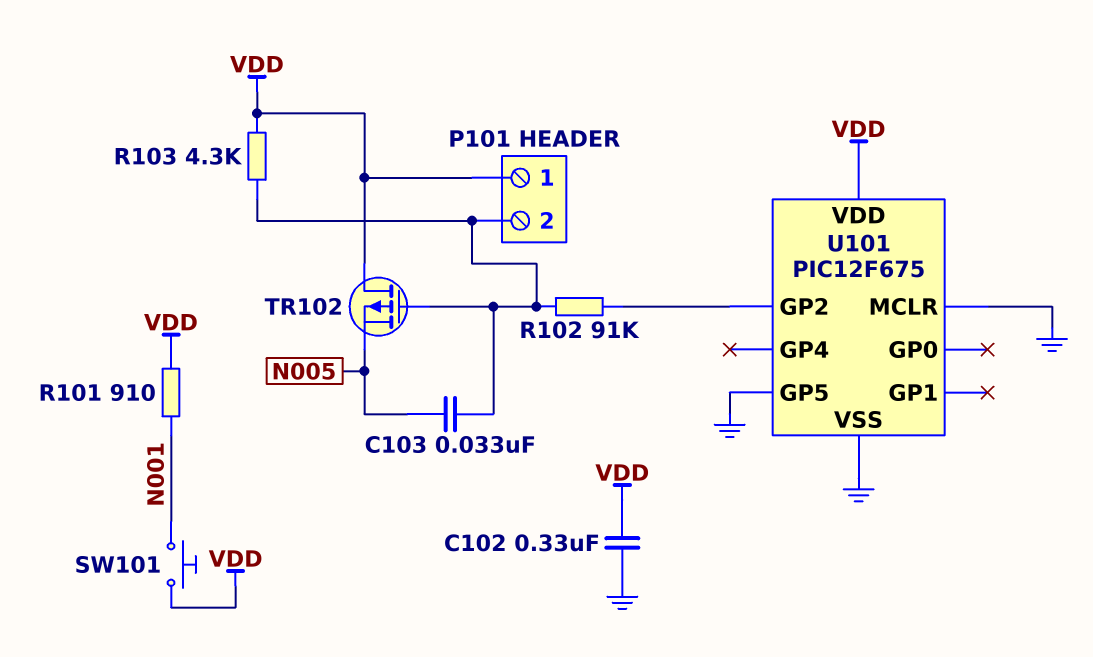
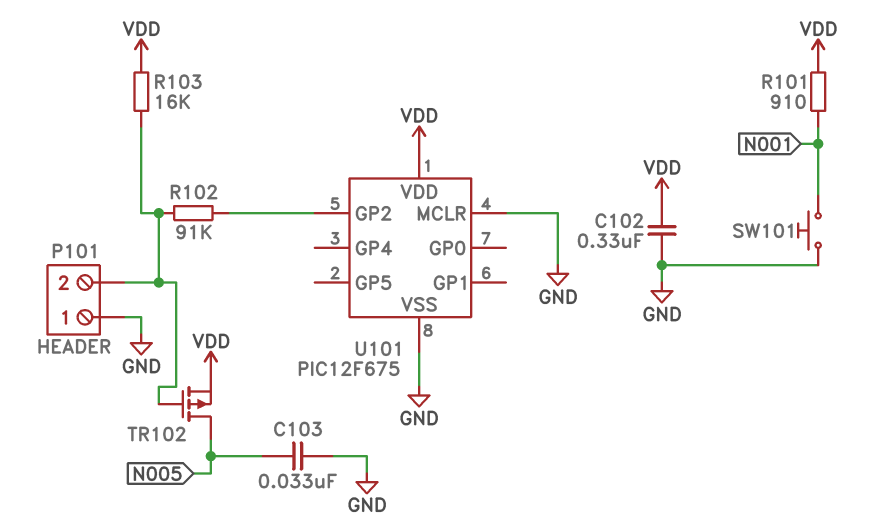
C103: 33nF (N005, P101/2) -> 33nF (GND, N005)
P101 pin 1: VDD -> GND
R103: 4.3k (P101/2, VDD) -> 16k (P101/2, VDD)
SW101: button (N001, VDD) -> button (GND, N001)
TR102: PMOS (G P101/2, D VDD, S N005) -> PMOS (G P101/2, D N005, S VDD)
U101 pin GP5: GND -> none

